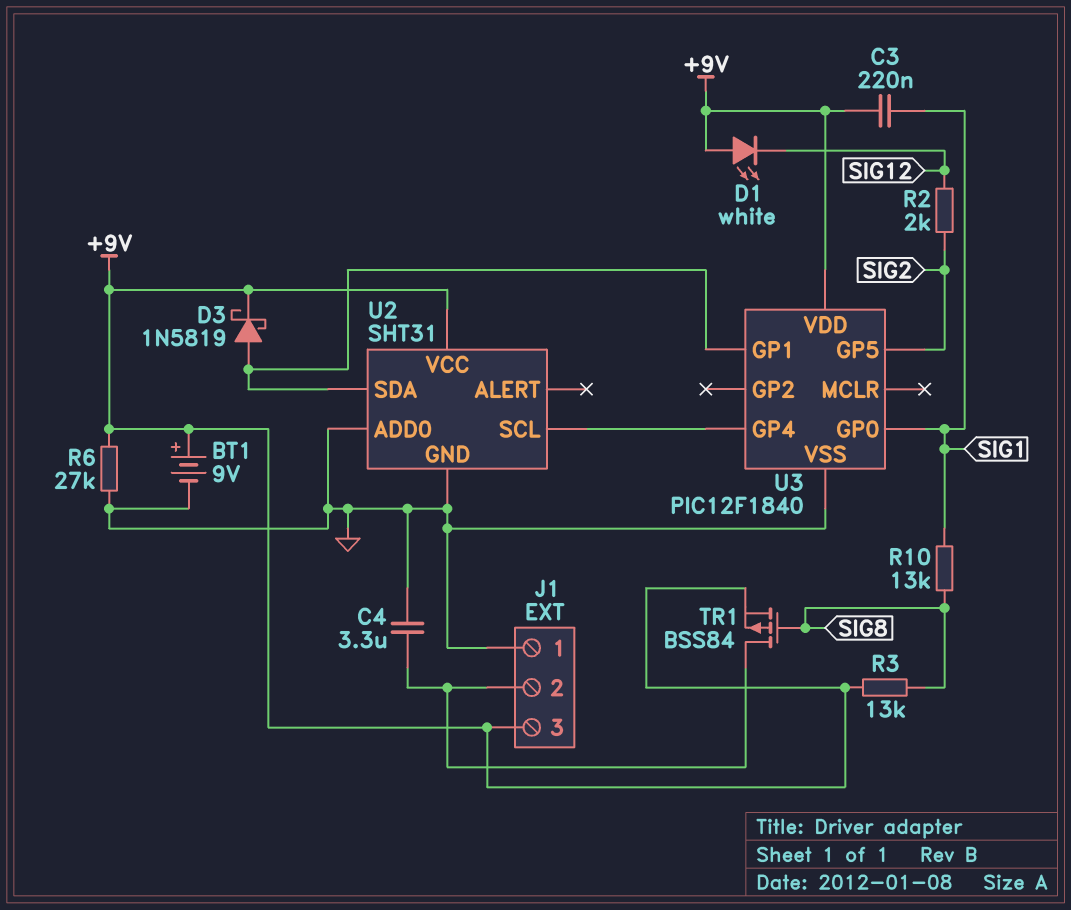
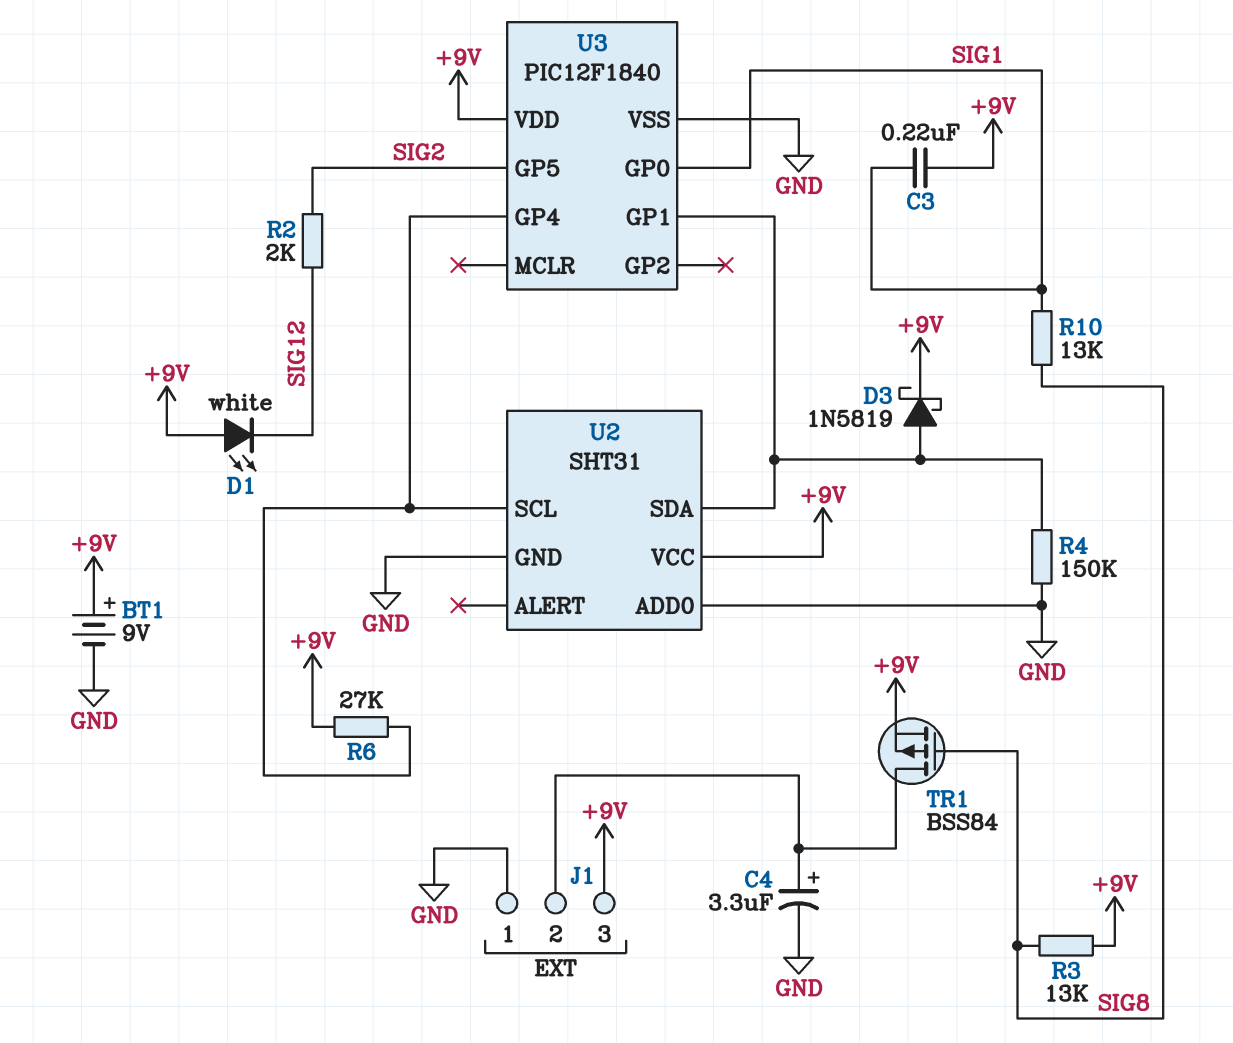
C4: 3.3uF (GND, J1/2) -> 3.3uF (plus J1/2, minus GND)
R4: none -> 150k (GND, U2/SDA)
R6: 27k (+9V, GND) -> 27k (+9V, U2/SCL)

